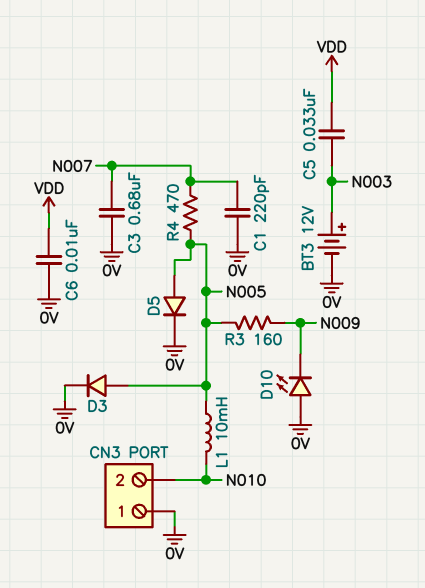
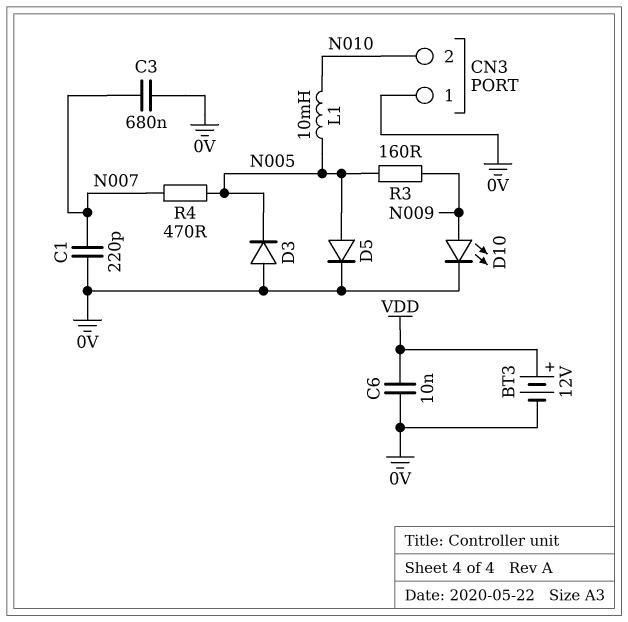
BT3: 12V (plus N003, minus 0V) -> 12V (plus VDD, minus 0V)
C5: 33nF (N003, VDD) -> none
D3: diode (A N005, K 0V) -> diode (A 0V, K N005)
D10: LED (A 0V, K N009) -> LED (A N009, K 0V)

